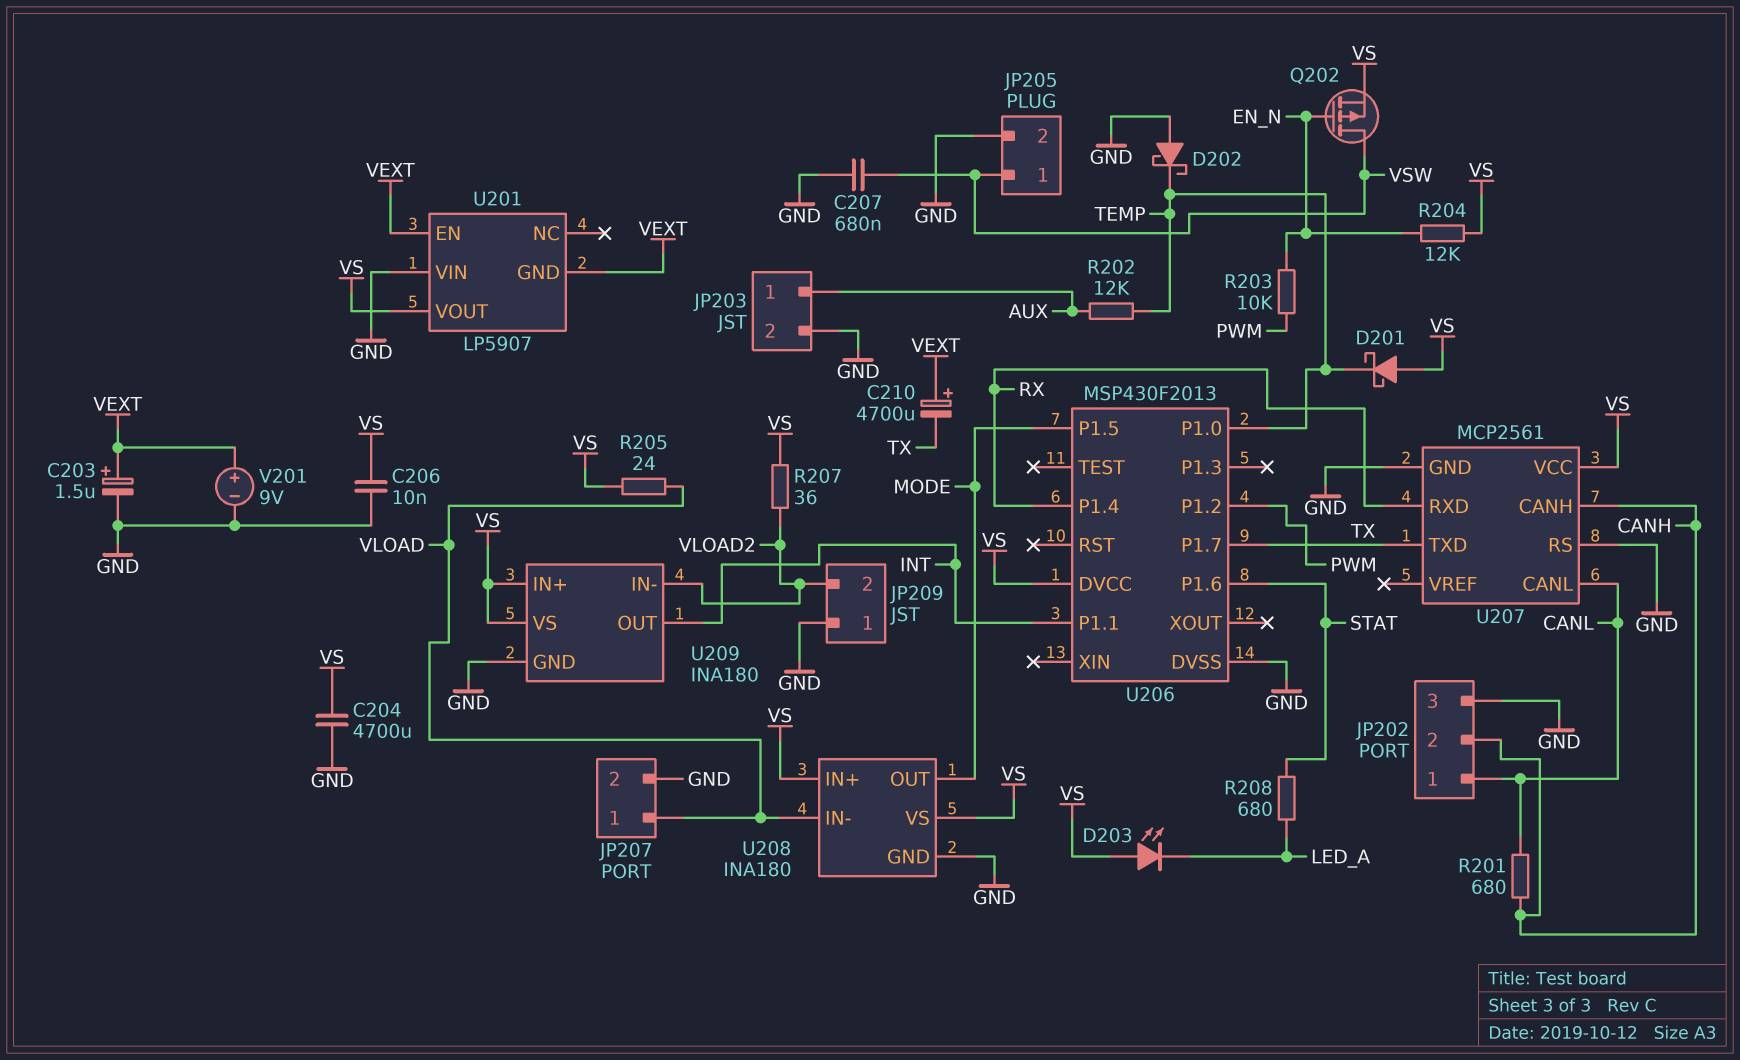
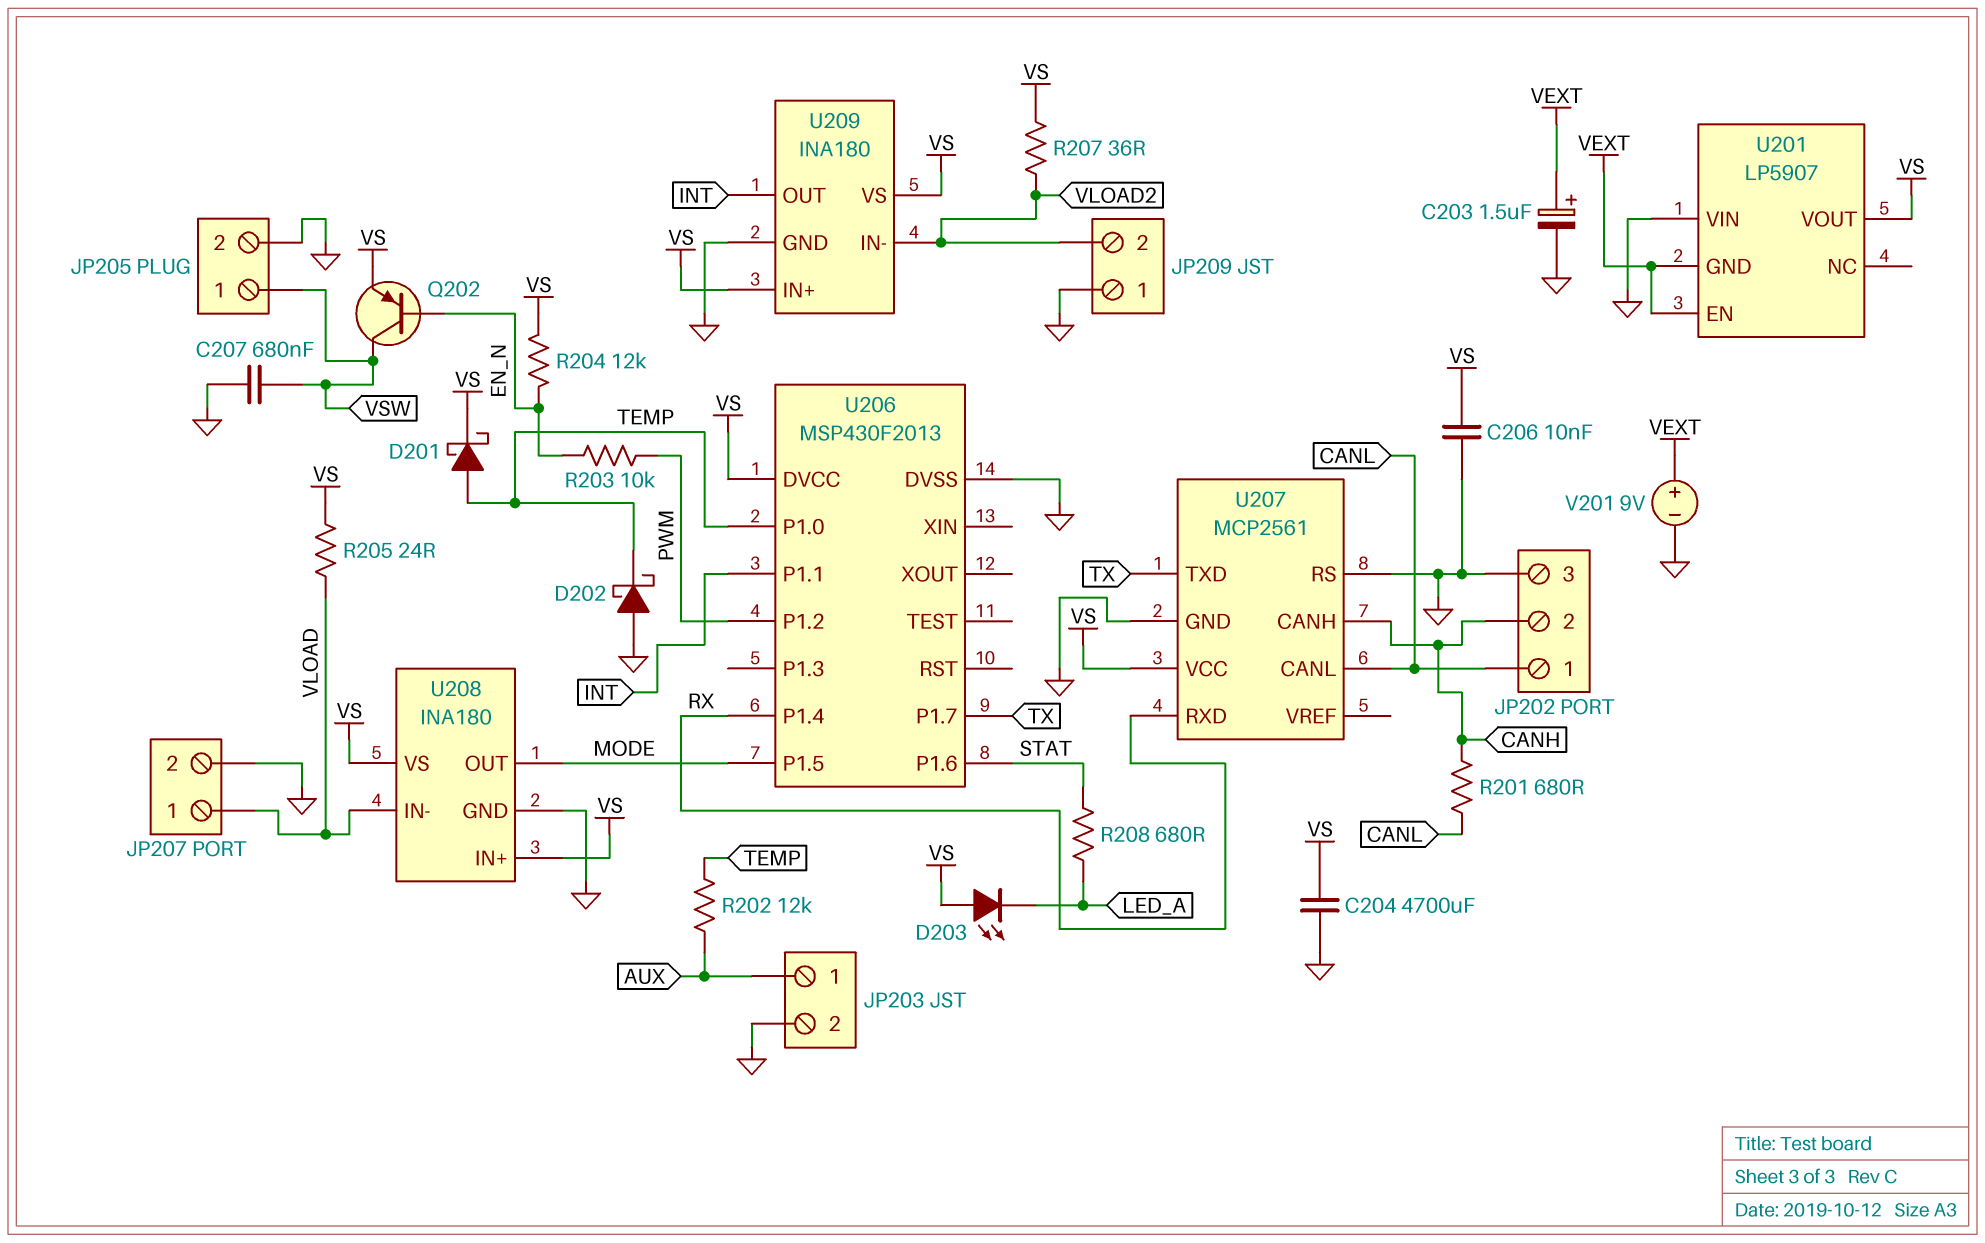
C210: 4700uF (plus VEXT, minus TX) -> none
D201: schottky (A VS, K TEMP) -> schottky (A TEMP, K VS)
Q202: PMOS (G EN_N, D VSW, S VS) -> PNP (B EN_N, C VSW, E VS)

